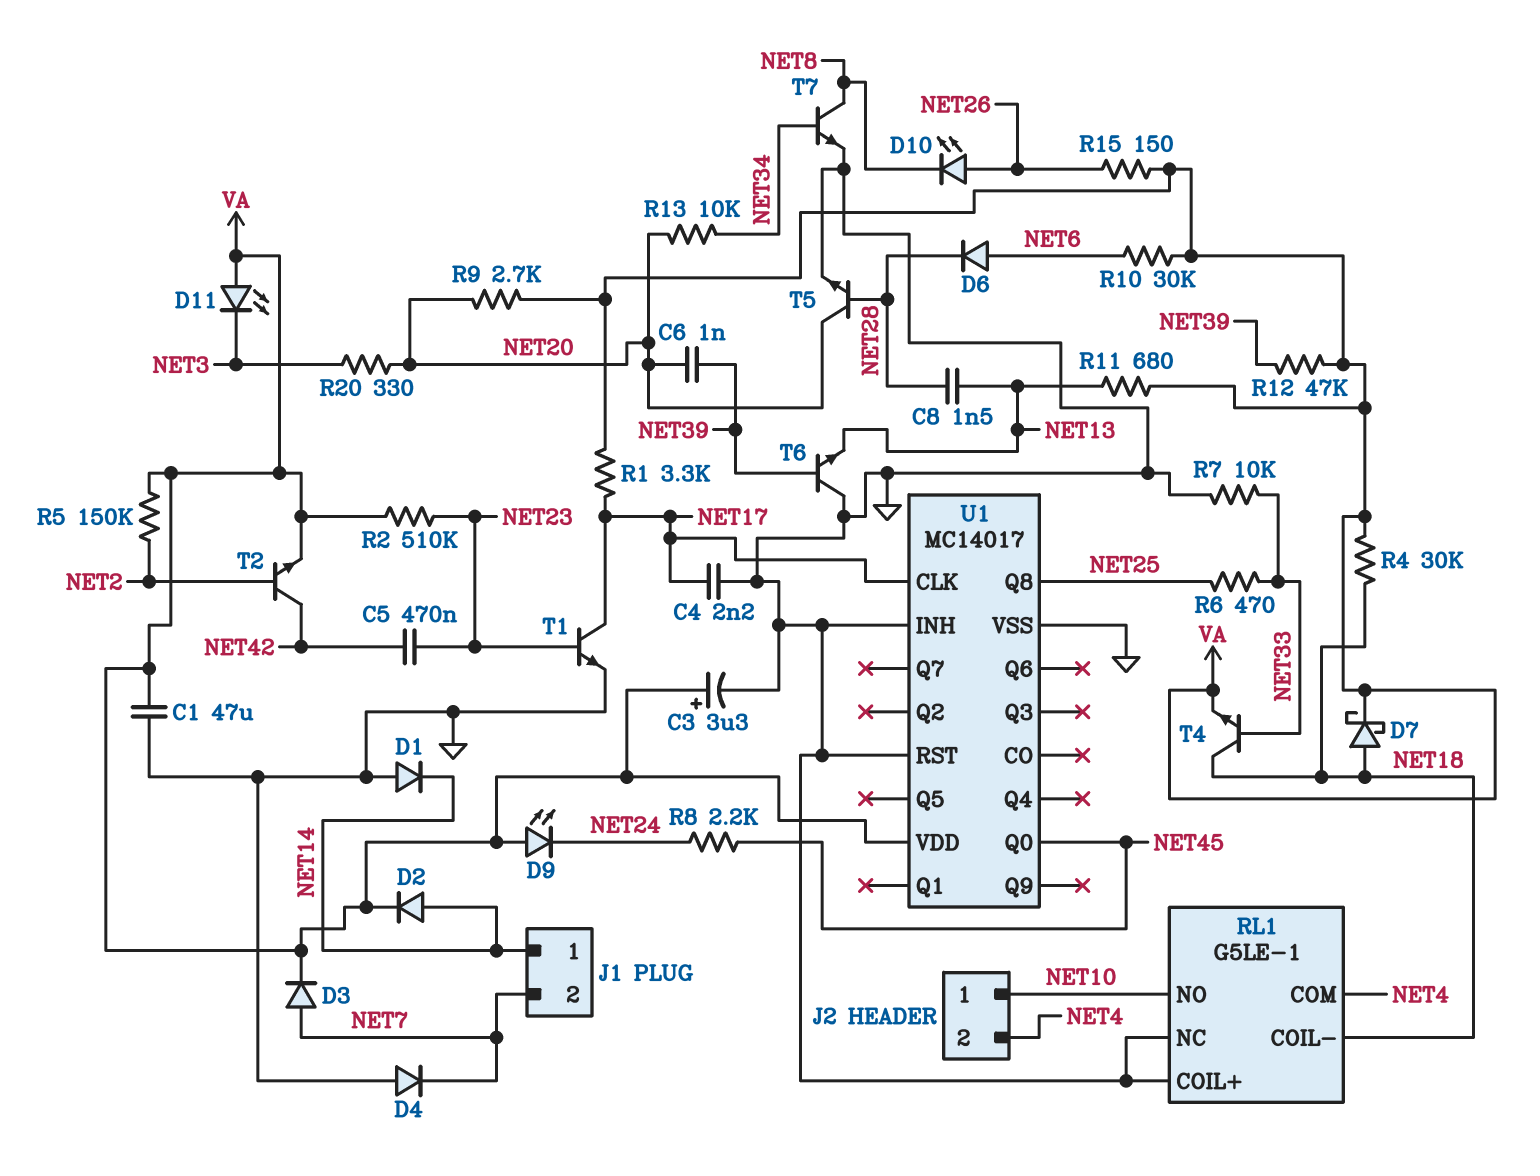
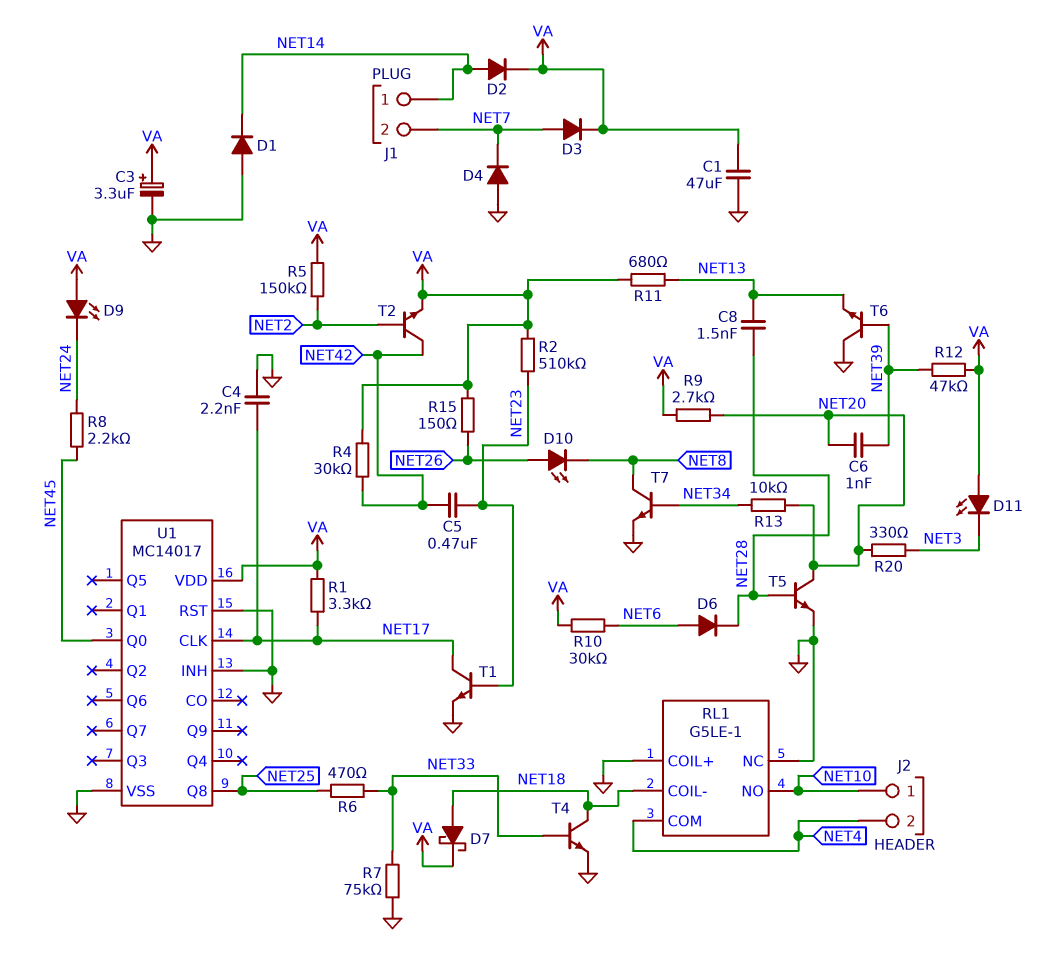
R4: 30k (NET18, VA) -> 30k (NET42, VA)
R7: 10k (GND, NET33) -> 75k (GND, NET33)
T4: NPN (B NET33, C NET18, E VA) -> NPN (B NET33, C NET18, E GND)

